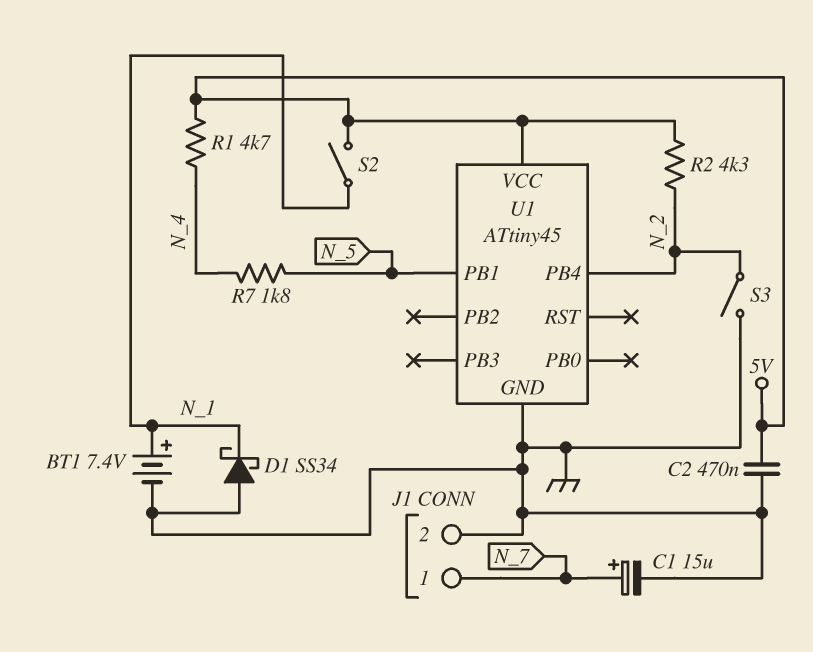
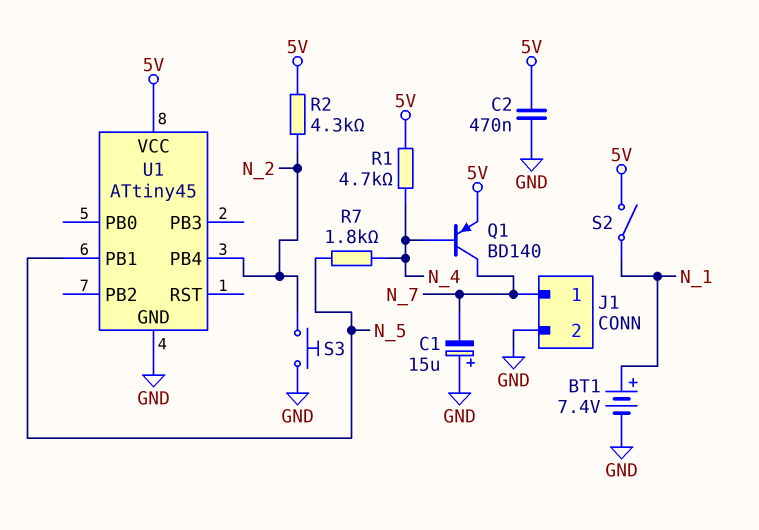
C1: 15uF (plus N_7, minus GND) -> 15uF (plus GND, minus N_7)
D1: schottky SS34 (A GND, K N_1) -> none
Q1: none -> PNP BD140 (B N_4, C N_7, E 5V)
S3: switch (GND, N_2) -> button (GND, N_2)

